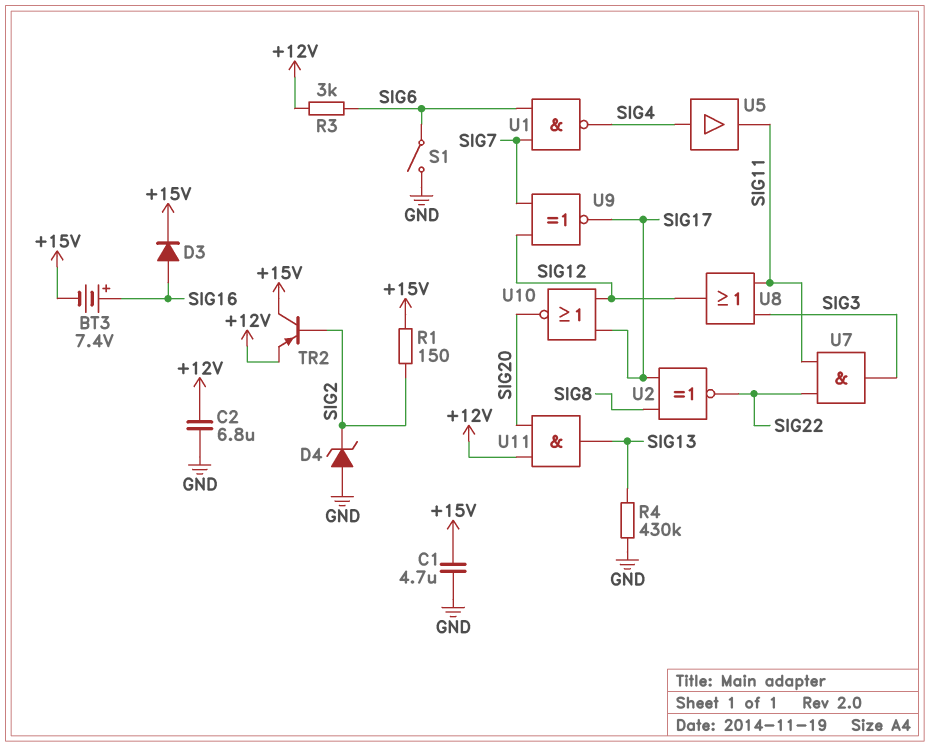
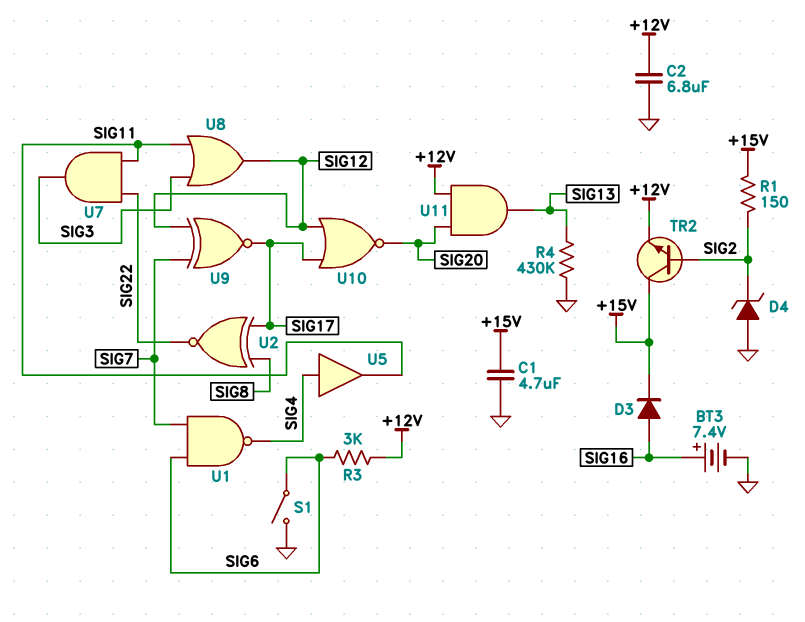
BT3: 7.4V (plus SIG16, minus +15V) -> 7.4V (plus SIG16, minus GND)
TR2: PNP (B SIG2, C +15V, E +12V) -> NPN (B SIG2, C +15V, E +12V)

